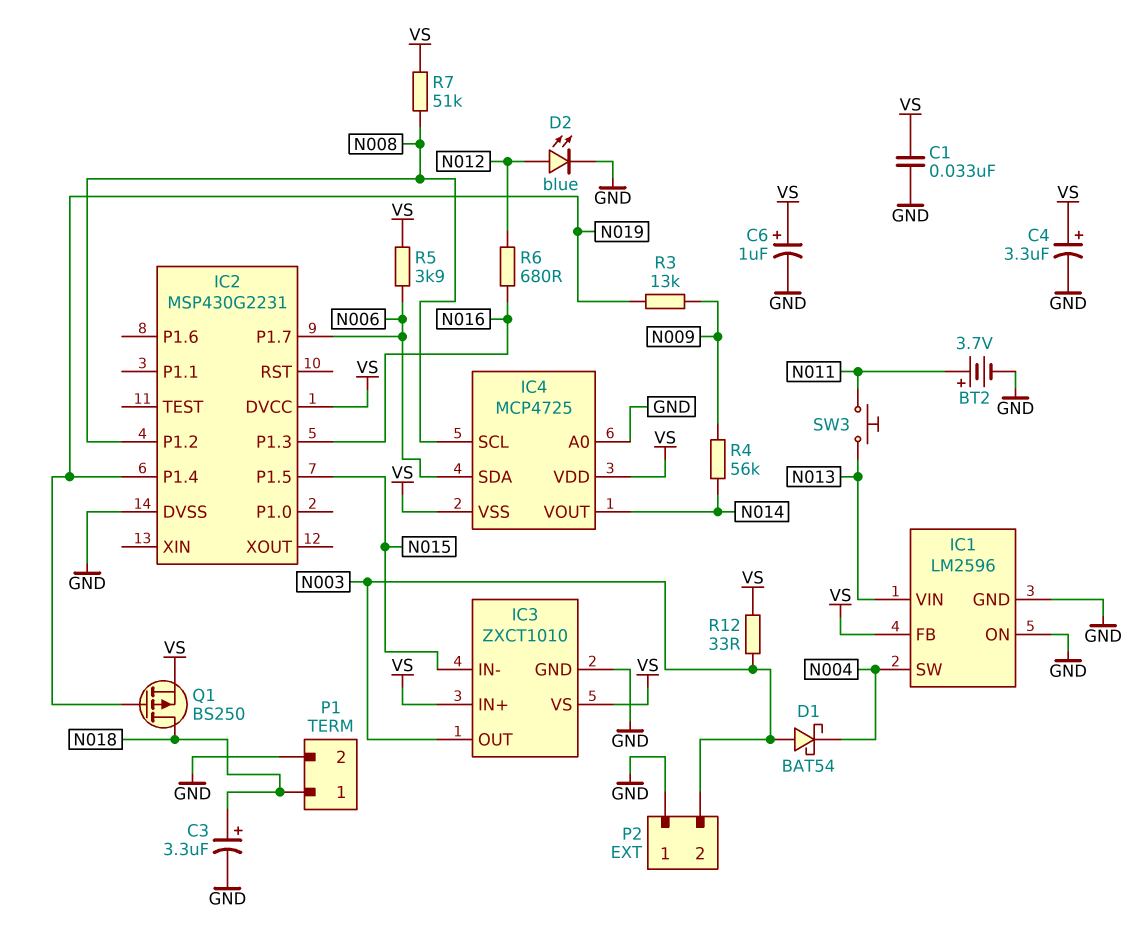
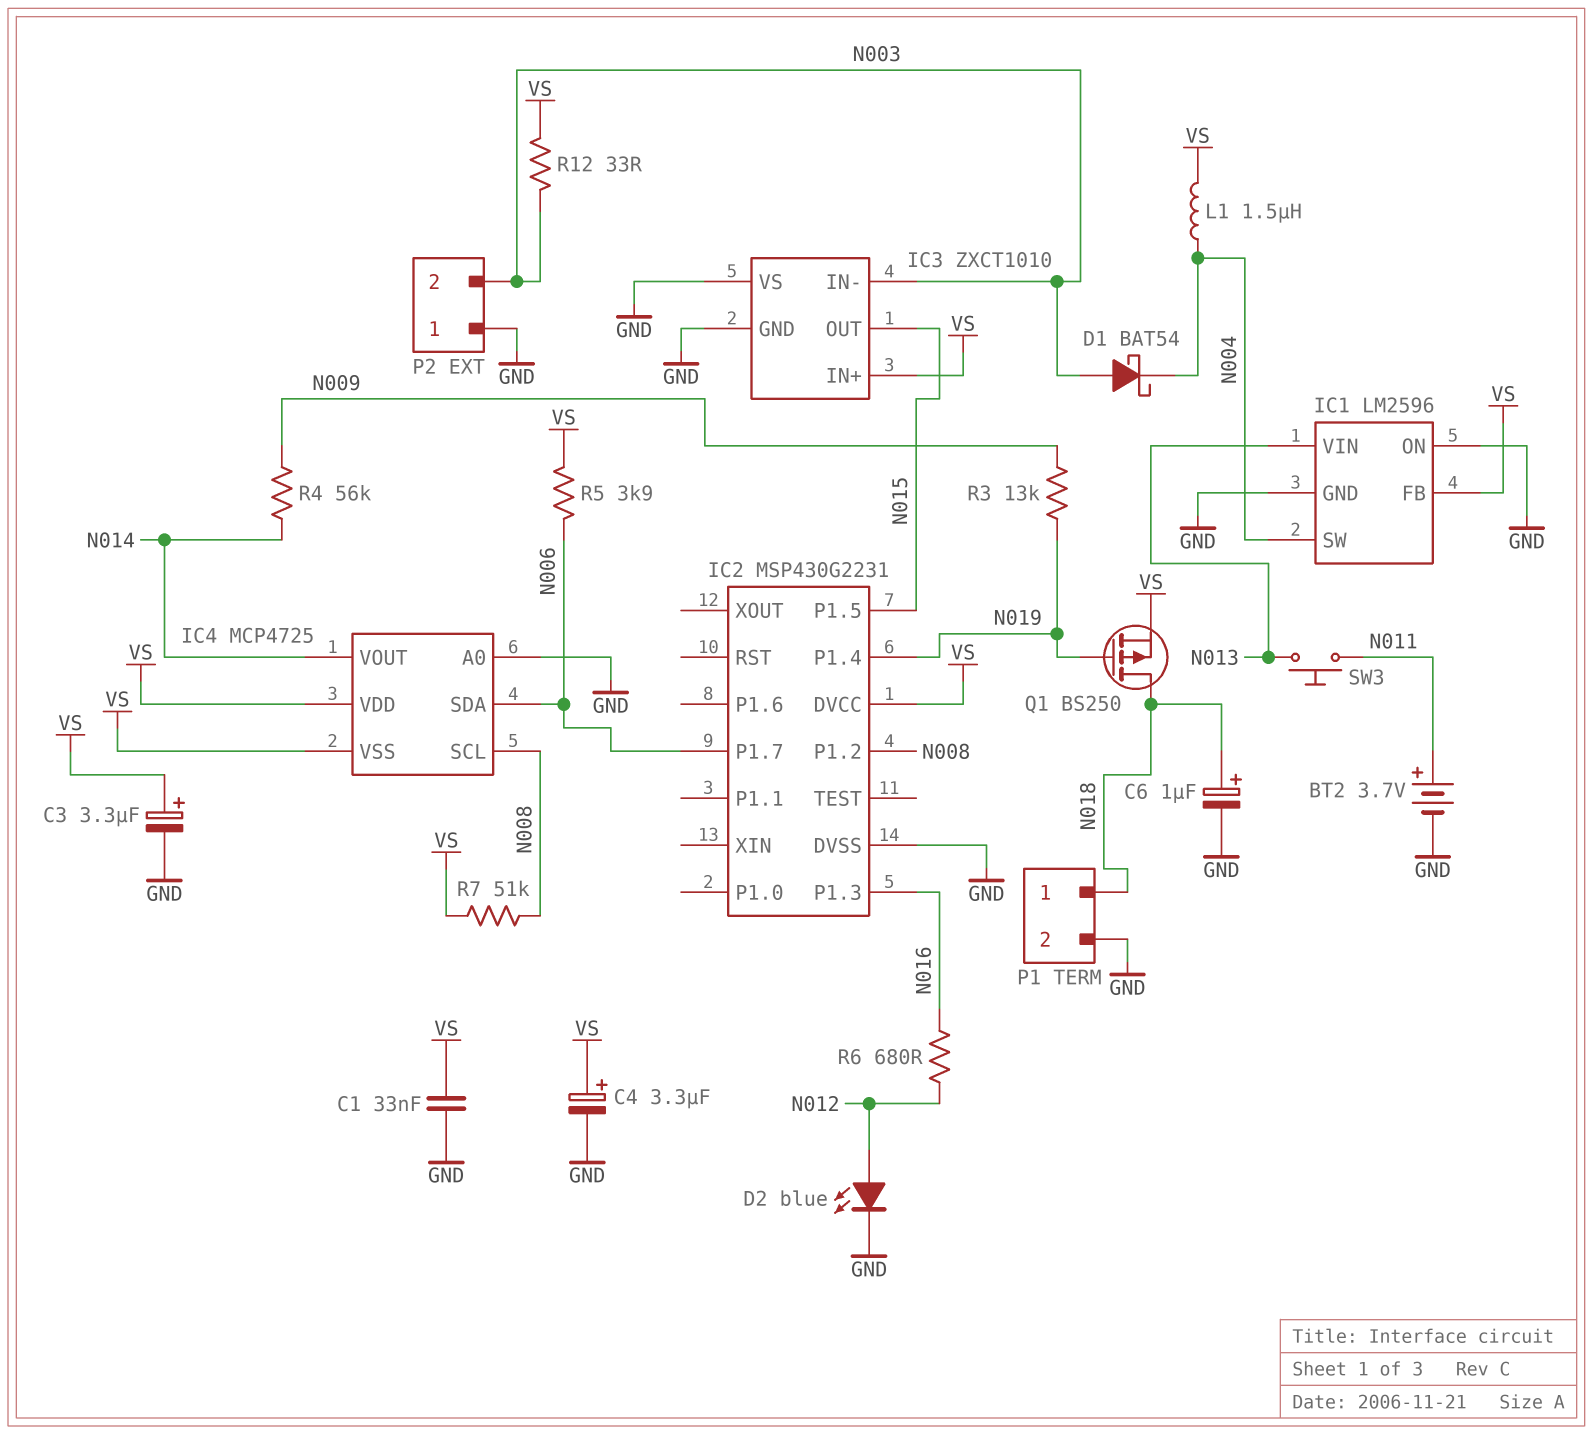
C3: 3.3uF (plus N018, minus GND) -> 3.3uF (plus VS, minus GND)
C6: 1uF (plus VS, minus GND) -> 1uF (plus N018, minus GND)
IC3 pin IN-: N015 -> N003
IC3 pin OUT: N003 -> N015
IC3 pin VS: VS -> GND
L1: none -> 1.5uH (N004, VS)

